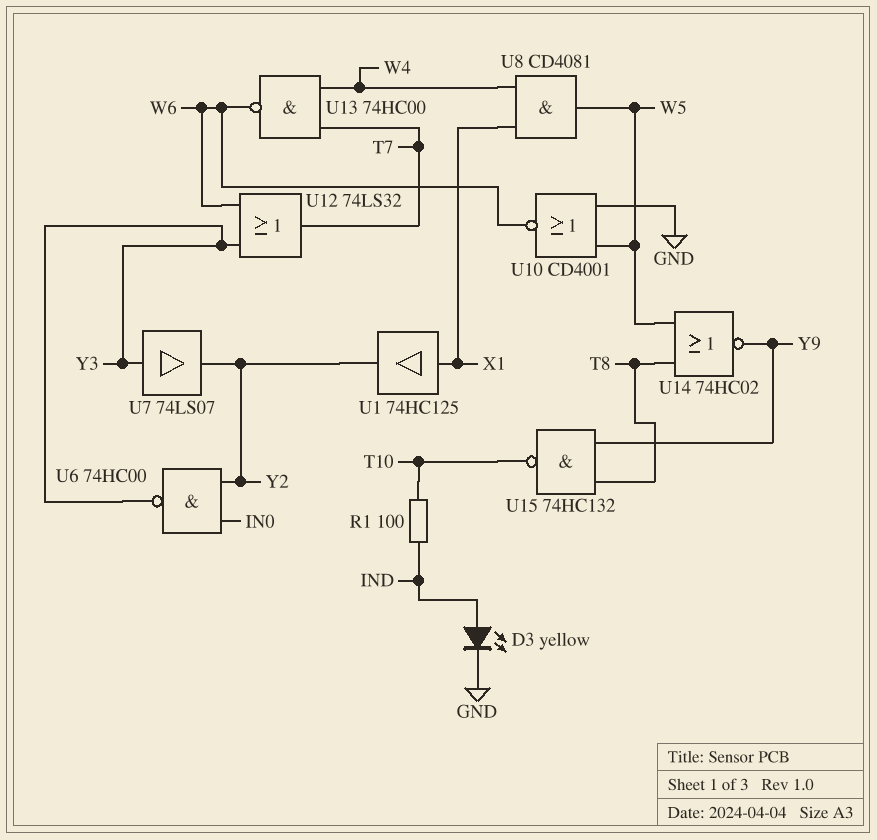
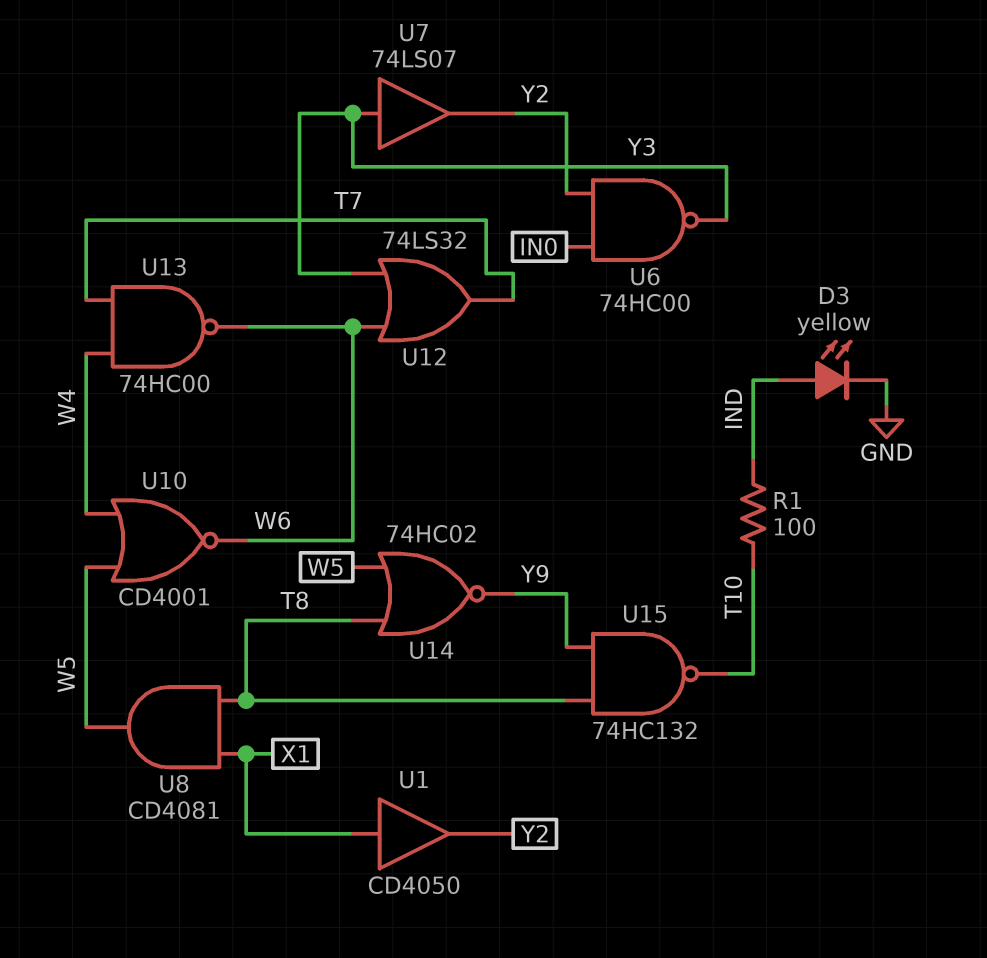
U1: buffer 74HC125 (in X1, out Y2) -> buffer CD4050 (in X1, out Y2)
U8: AND CD4081 (in W4, in X1, out W5) -> AND CD4081 (in T8, in X1, out W5)
U10: NOR CD4001 (in GND, in W5, out W6) -> NOR CD4001 (in W4, in W5, out W6)

